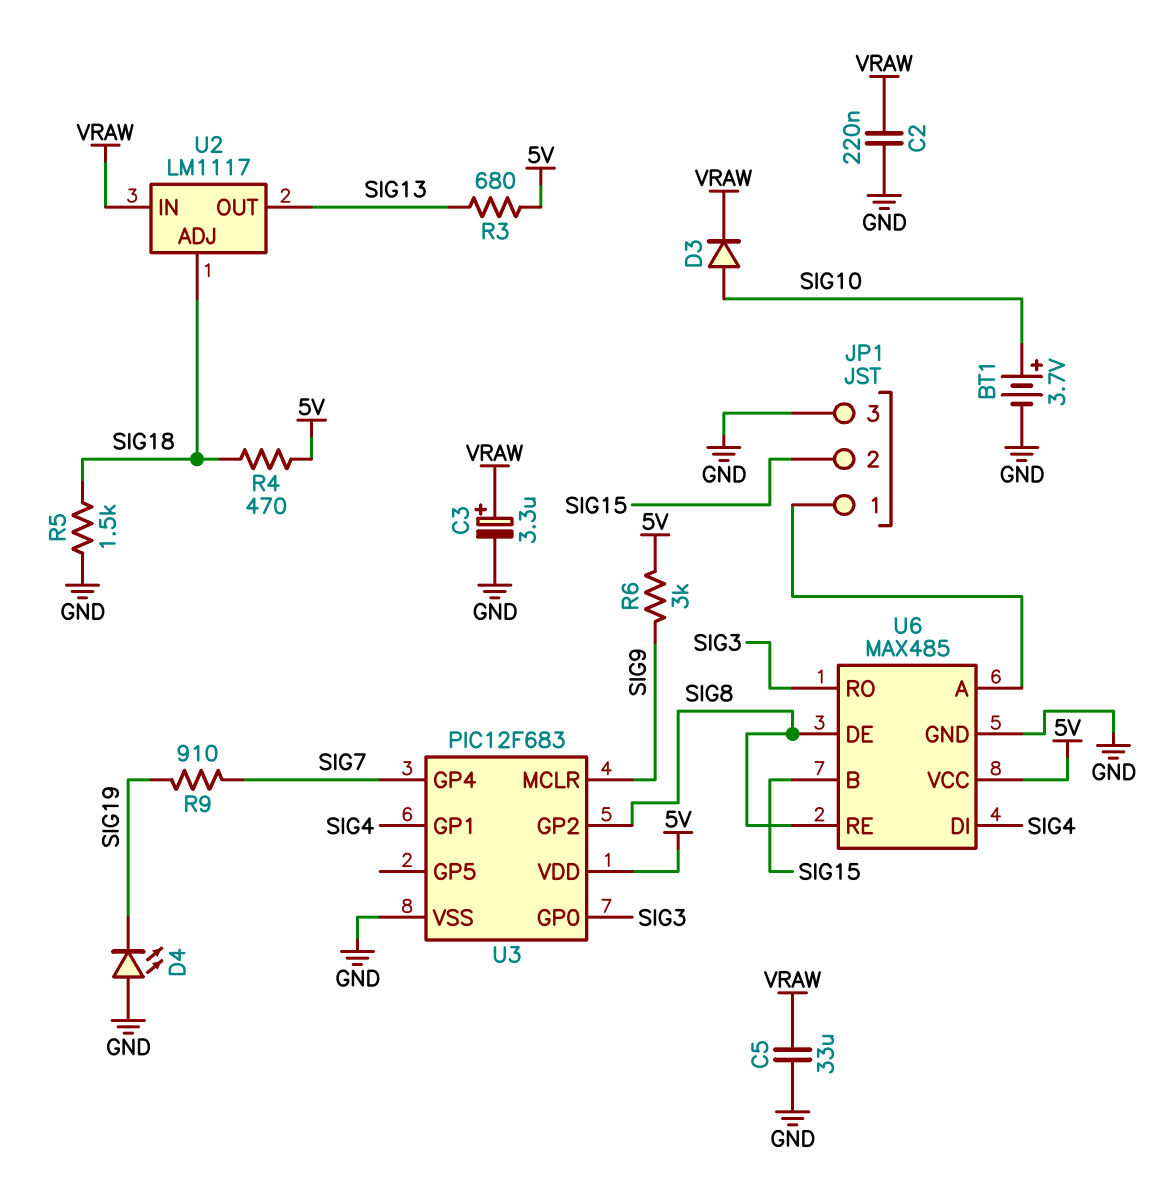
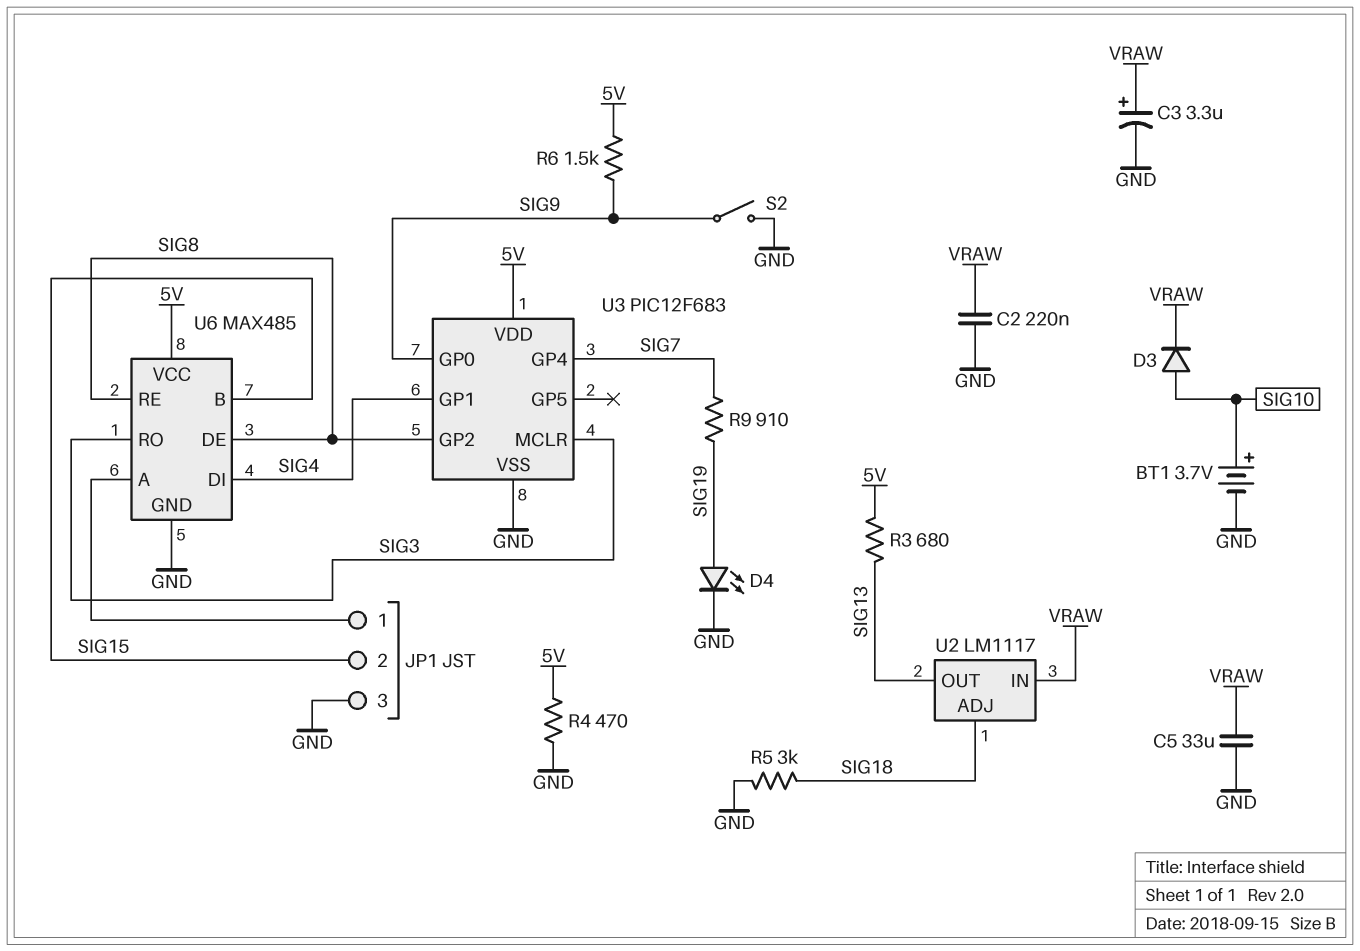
D4: LED (A GND, K SIG19) -> LED (A SIG19, K GND)
R4: 470 (5V, SIG18) -> 470 (5V, GND)
R5: 1.5k (GND, SIG18) -> 3k (GND, SIG18)
R6: 3k (5V, SIG9) -> 1.5k (5V, SIG9)
S2: none -> switch (GND, SIG9)
U3 pin GP0: SIG3 -> SIG9
U3 pin MCLR: SIG9 -> SIG3

